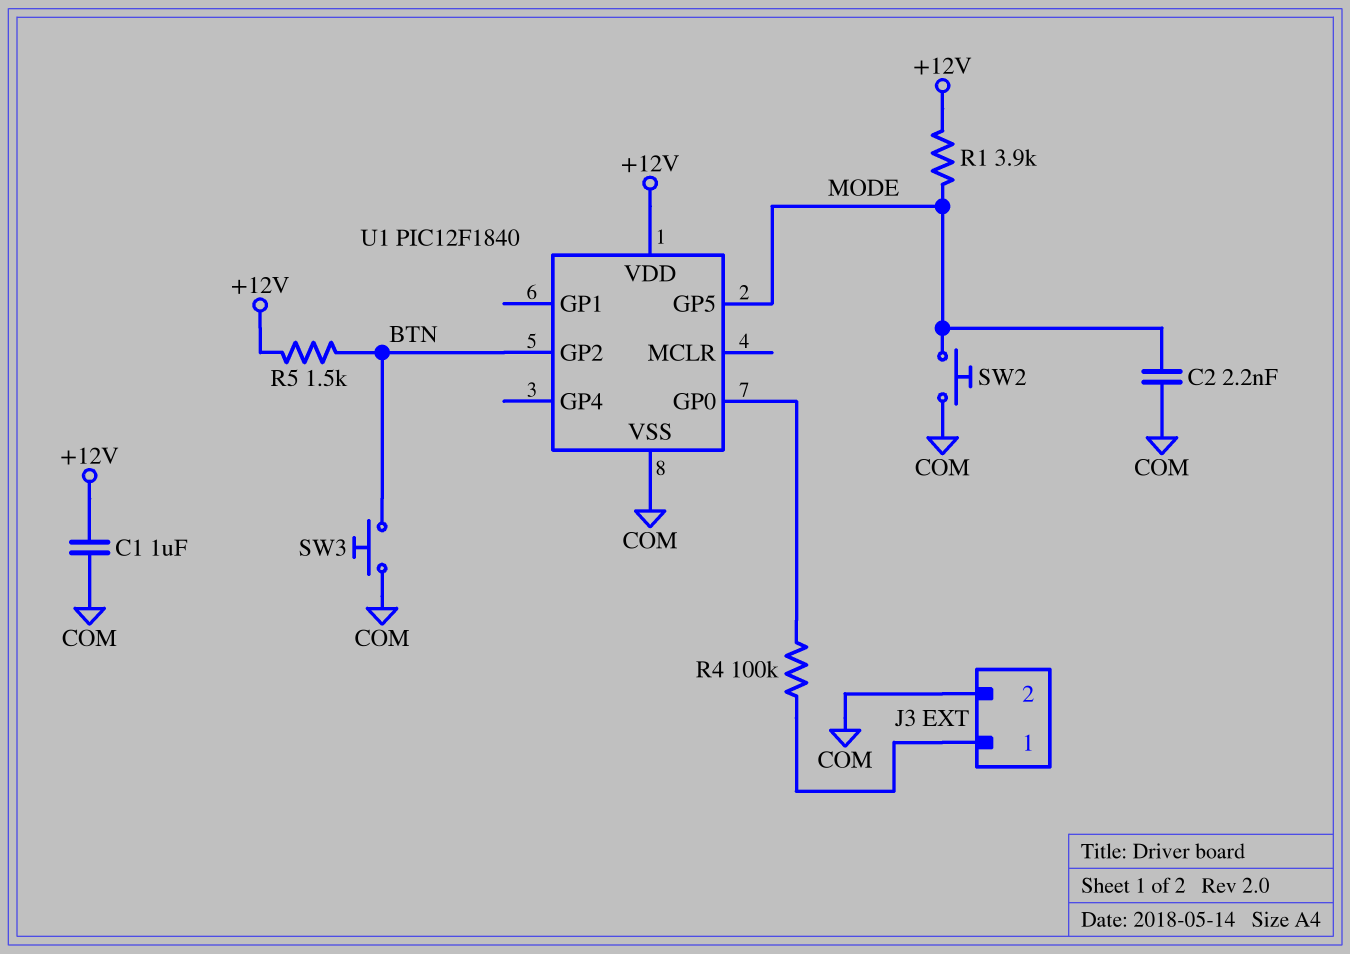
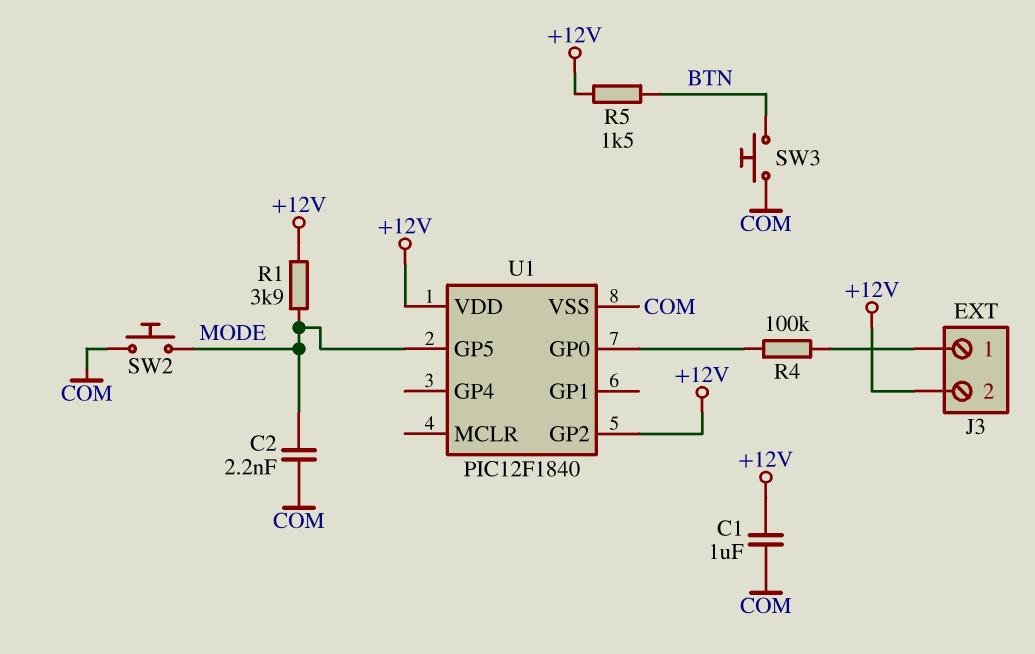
J3 pin 2: COM -> +12V
U1 pin GP2: BTN -> +12V

